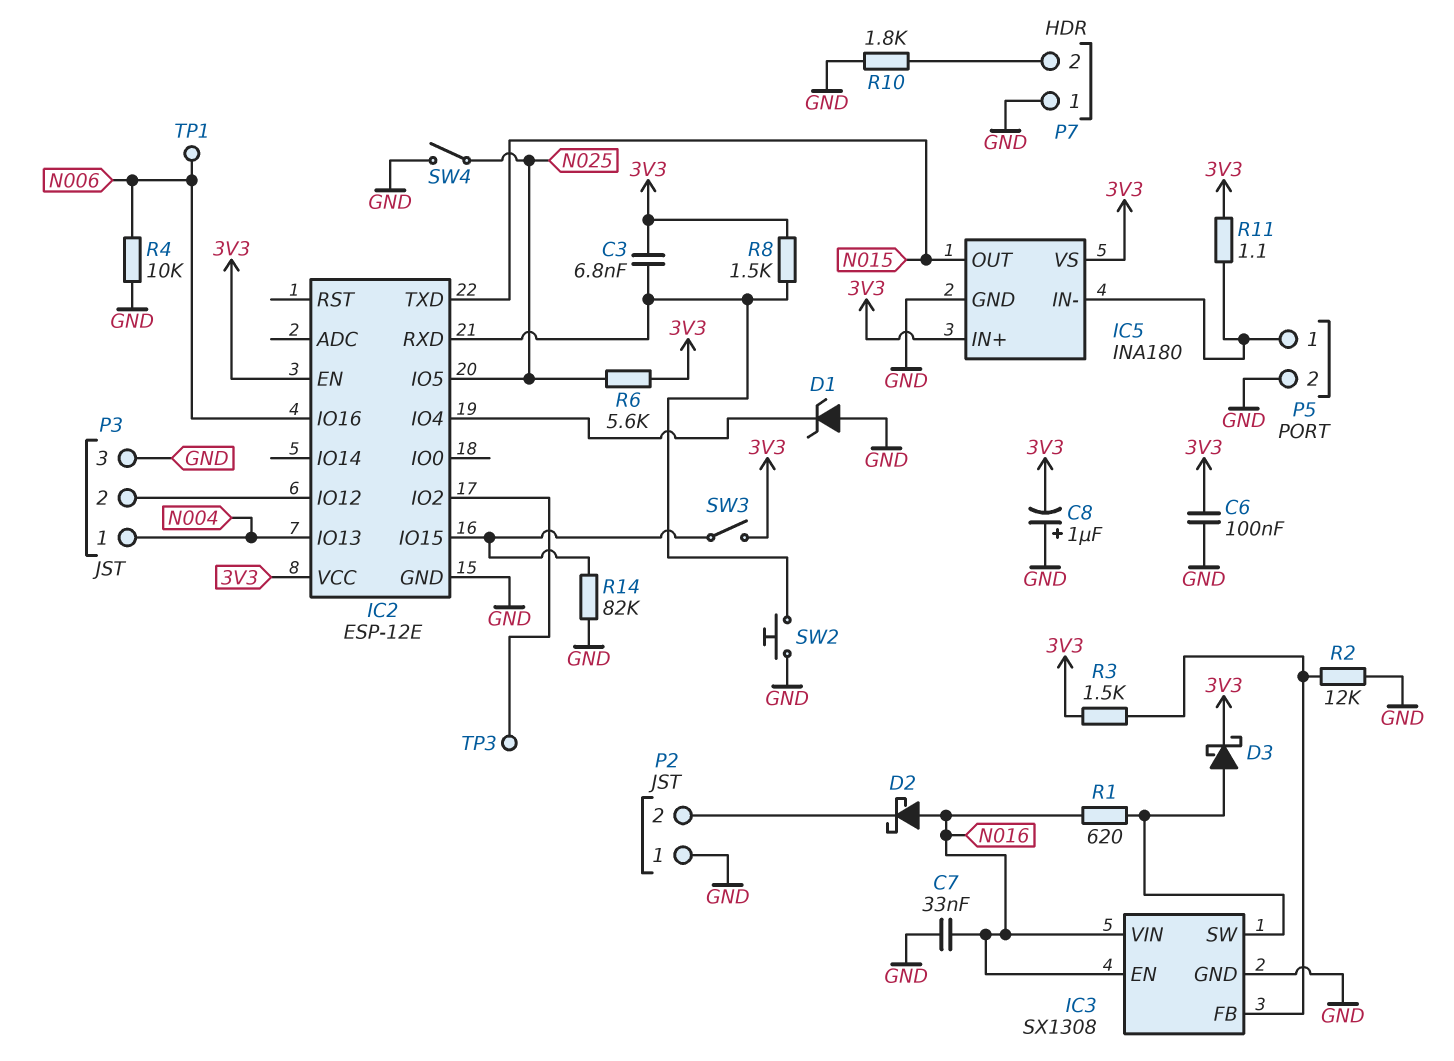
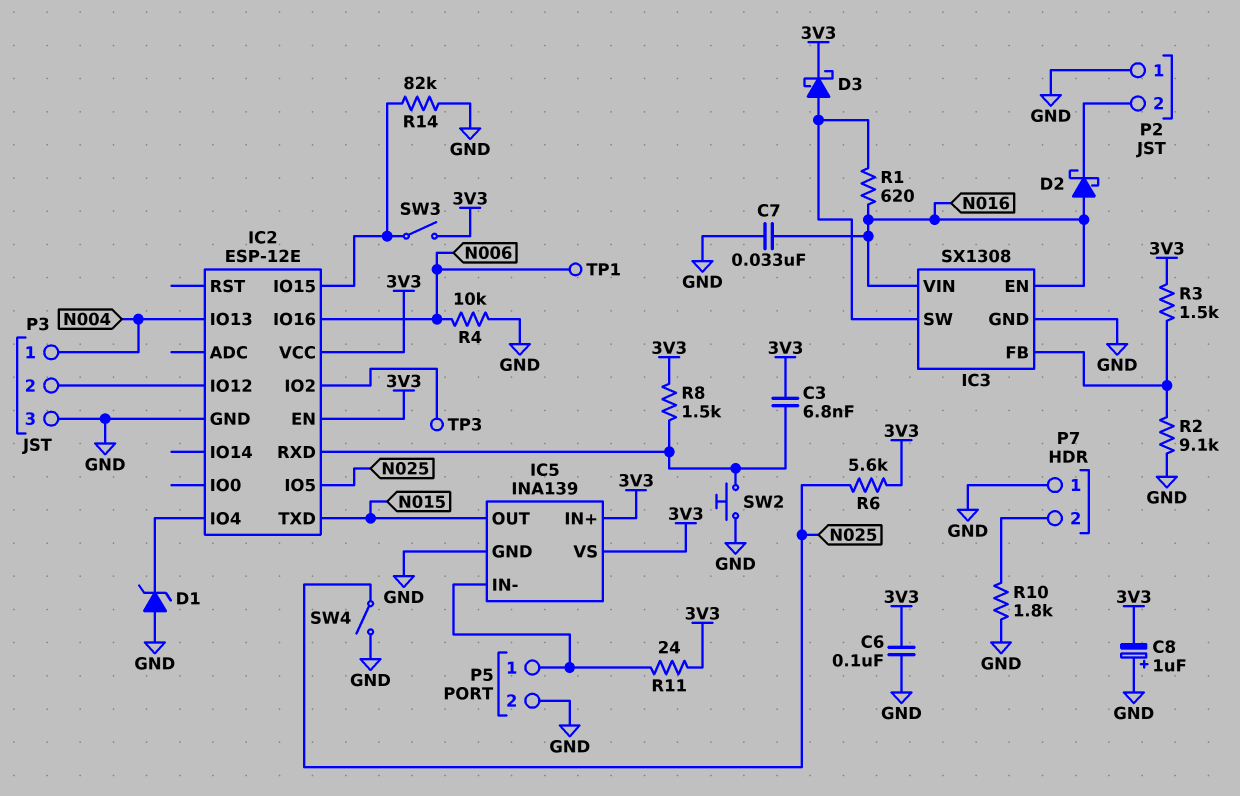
IC5: INA180 -> INA139
R2: 12k (GND, IC3/FB) -> 9.1k (GND, IC3/FB)
R11: 1.1 (3V3, IC5/IN-) -> 24 (3V3, IC5/IN-)

